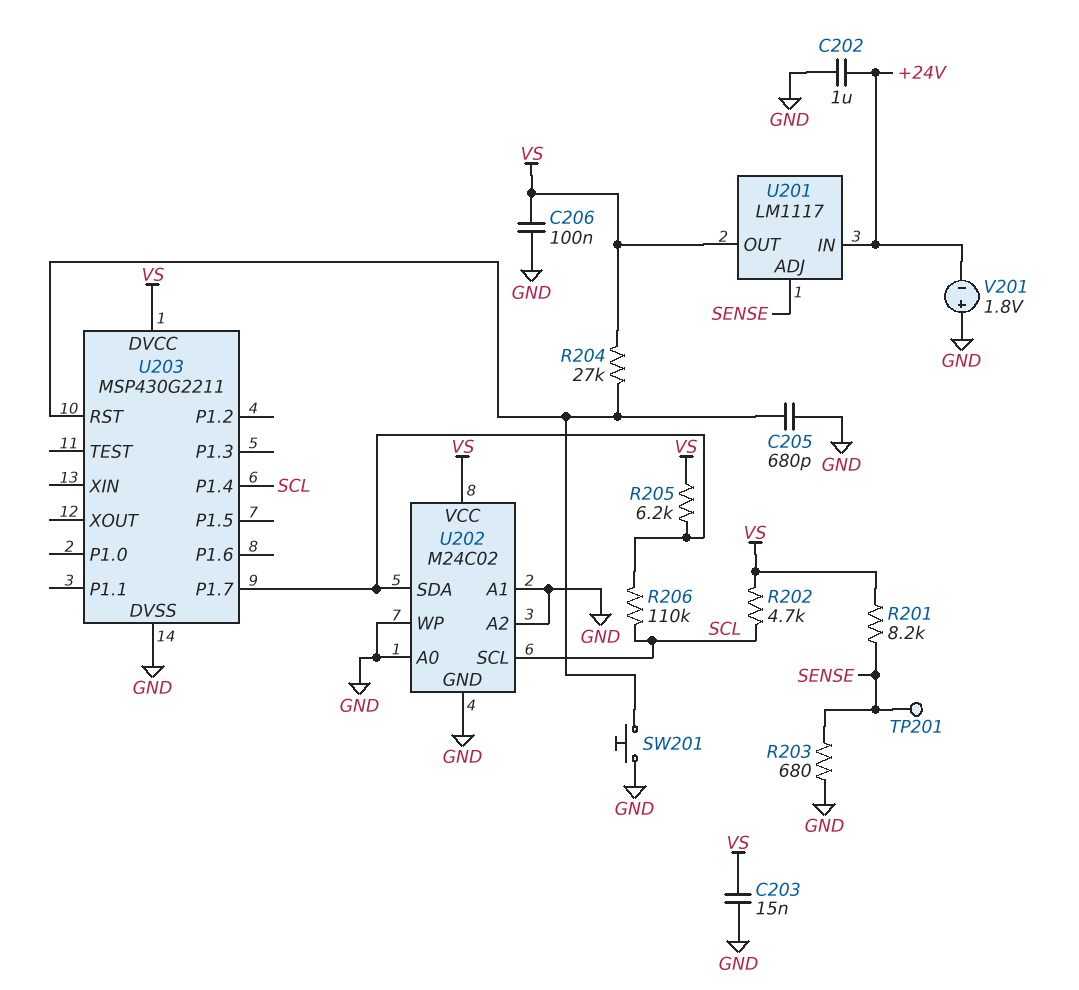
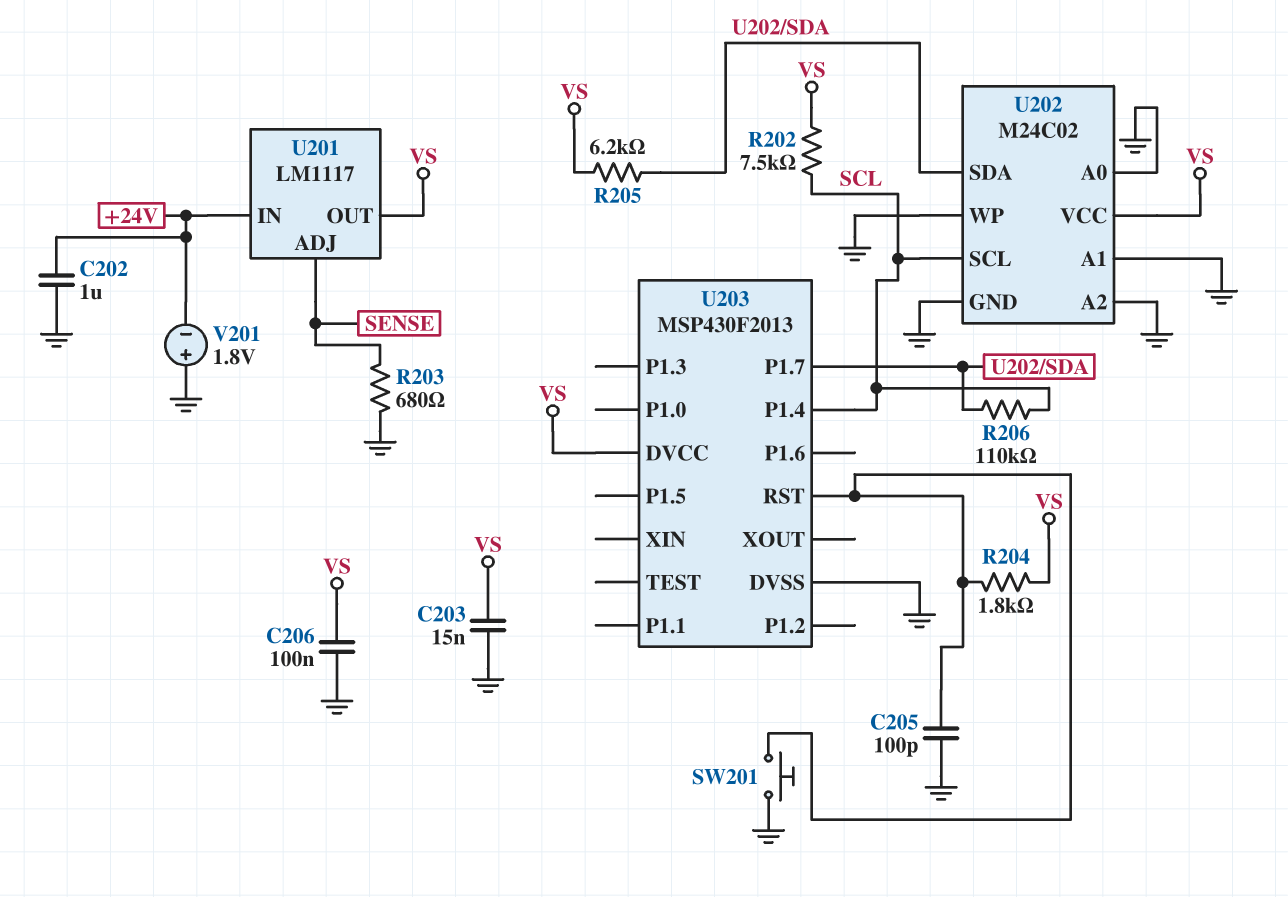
C205: 680pF (GND, U203/RST) -> 100pF (GND, U203/RST)
R201: 8.2k (SENSE, VS) -> none
R202: 4.7k (SCL, VS) -> 7.5k (SCL, VS)
R204: 27k (U203/RST, VS) -> 1.8k (U203/RST, VS)
TP201: test point (SENSE) -> none
U203: MSP430G2211 -> MSP430F2013

